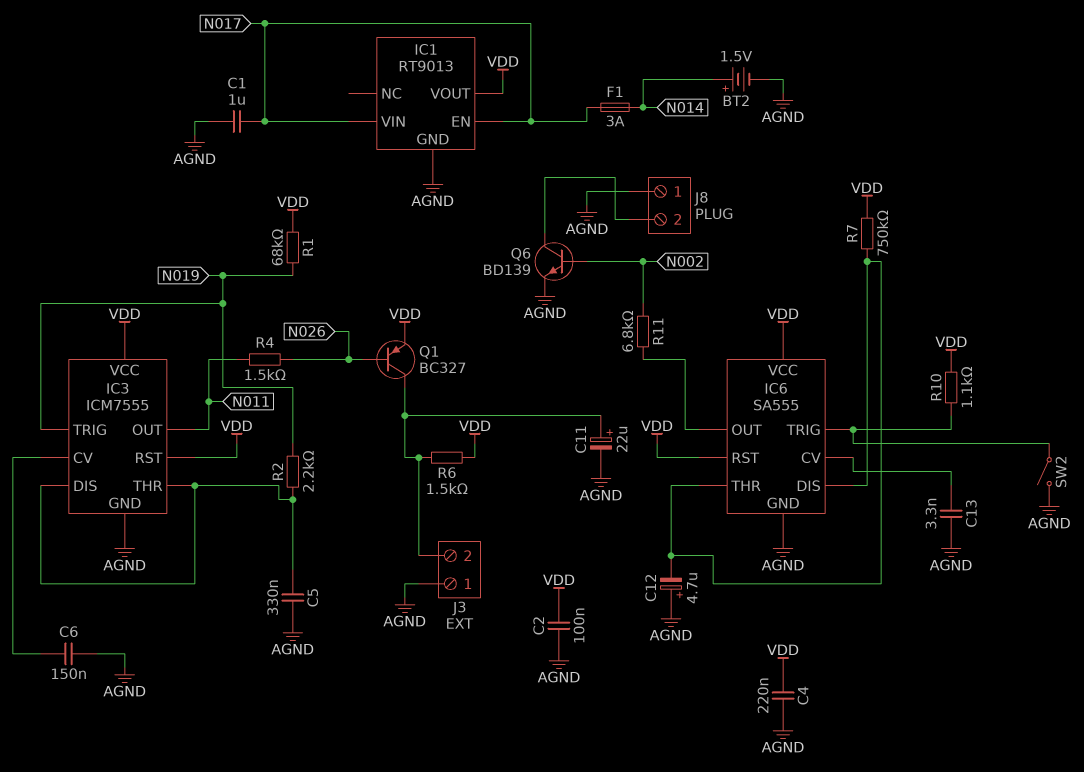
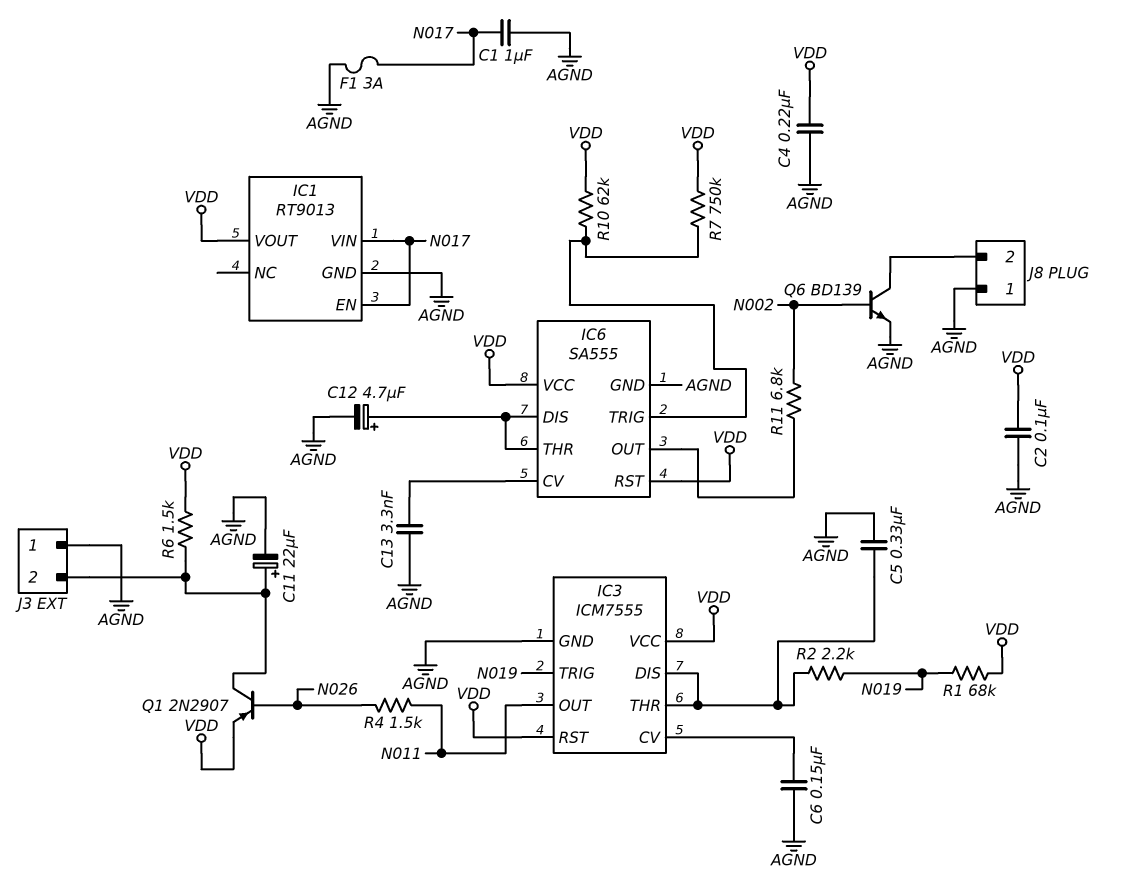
BT2: 1.5V (plus N014, minus AGND) -> none
C12: 4.7uF (plus AGND, minus IC6/DIS) -> 4.7uF (plus IC6/DIS, minus AGND)
F1: 3A (N014, N017) -> 3A (AGND, N017)
Q1: PNP BC327 (B N026, C J3/2, E VDD) -> PNP 2N2907 (B N026, C J3/2, E VDD)
R7: 750k (IC6/DIS, VDD) -> 750k (IC6/TRIG, VDD)
R10: 1.1k (IC6/TRIG, VDD) -> 62k (IC6/TRIG, VDD)
SW2: switch (AGND, IC6/TRIG) -> none

